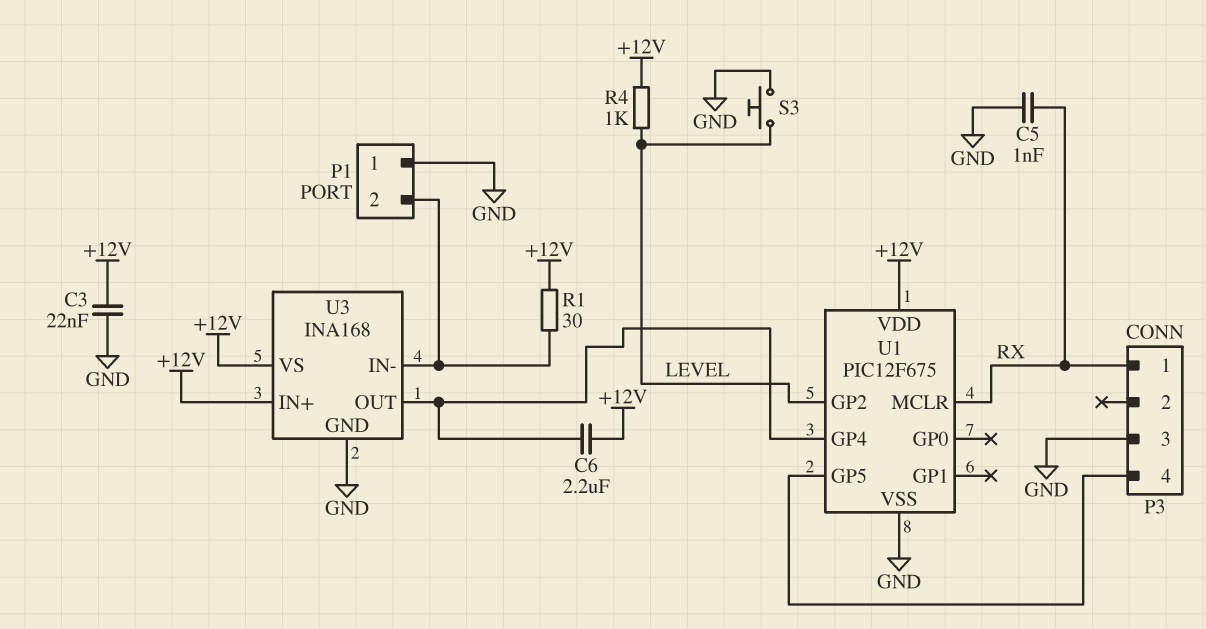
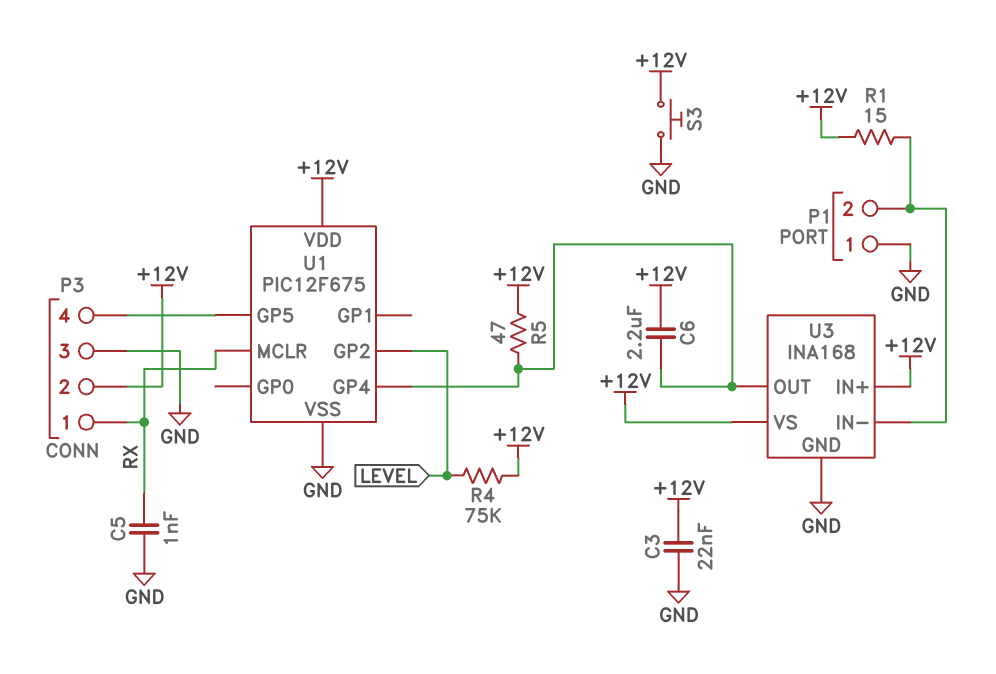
P3 pin 2: none -> +12V
R1: 30 (+12V, P1/2) -> 15 (+12V, P1/2)
R4: 1k (+12V, LEVEL) -> 75k (+12V, LEVEL)
R5: none -> 47 (+12V, U1/GP4)
S3: button (GND, LEVEL) -> button (+12V, GND)

